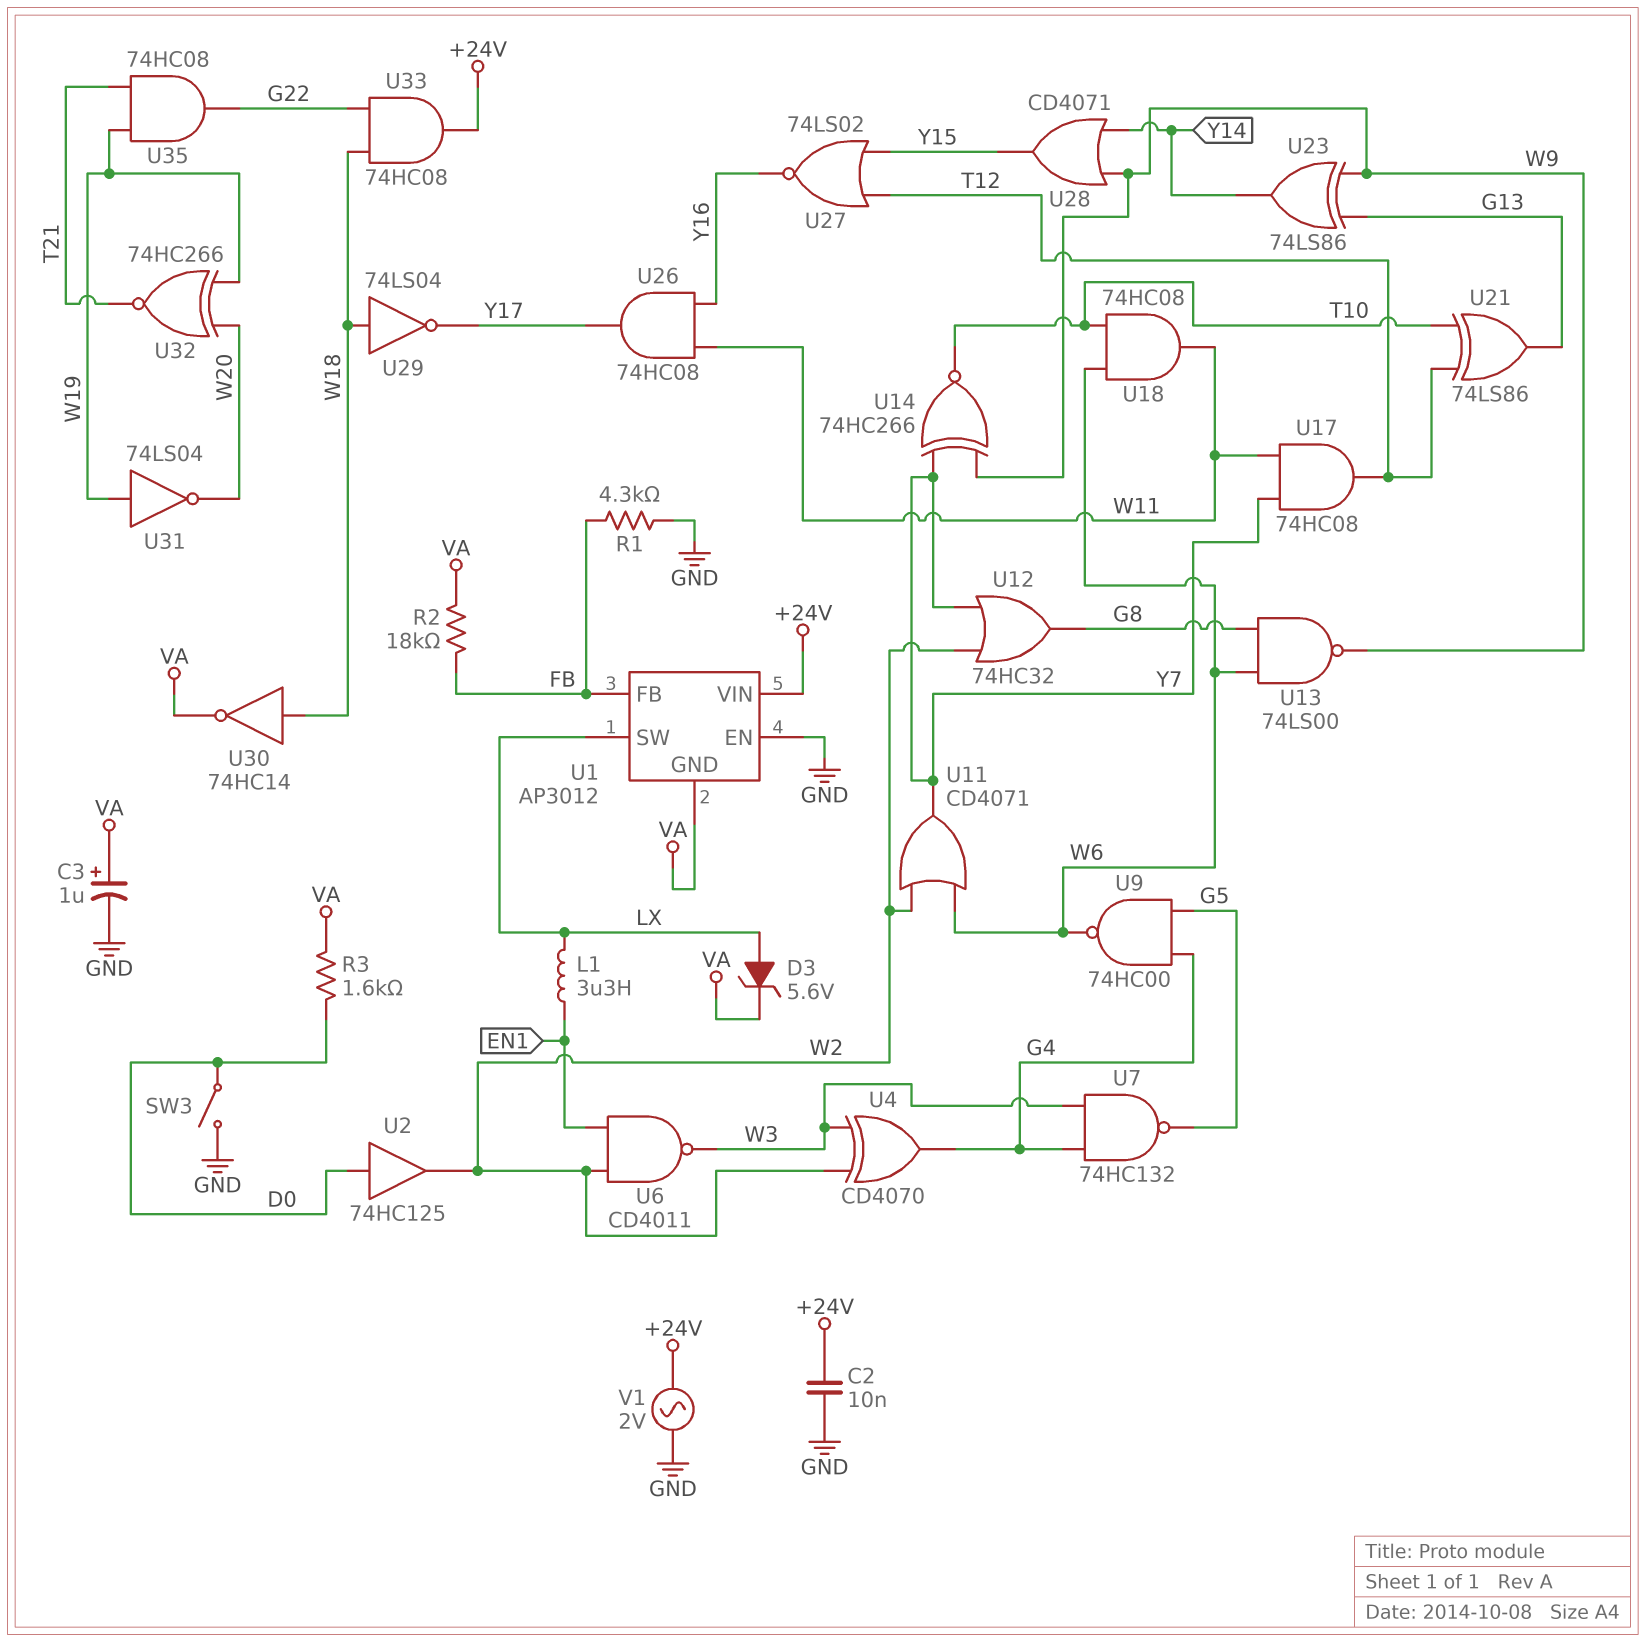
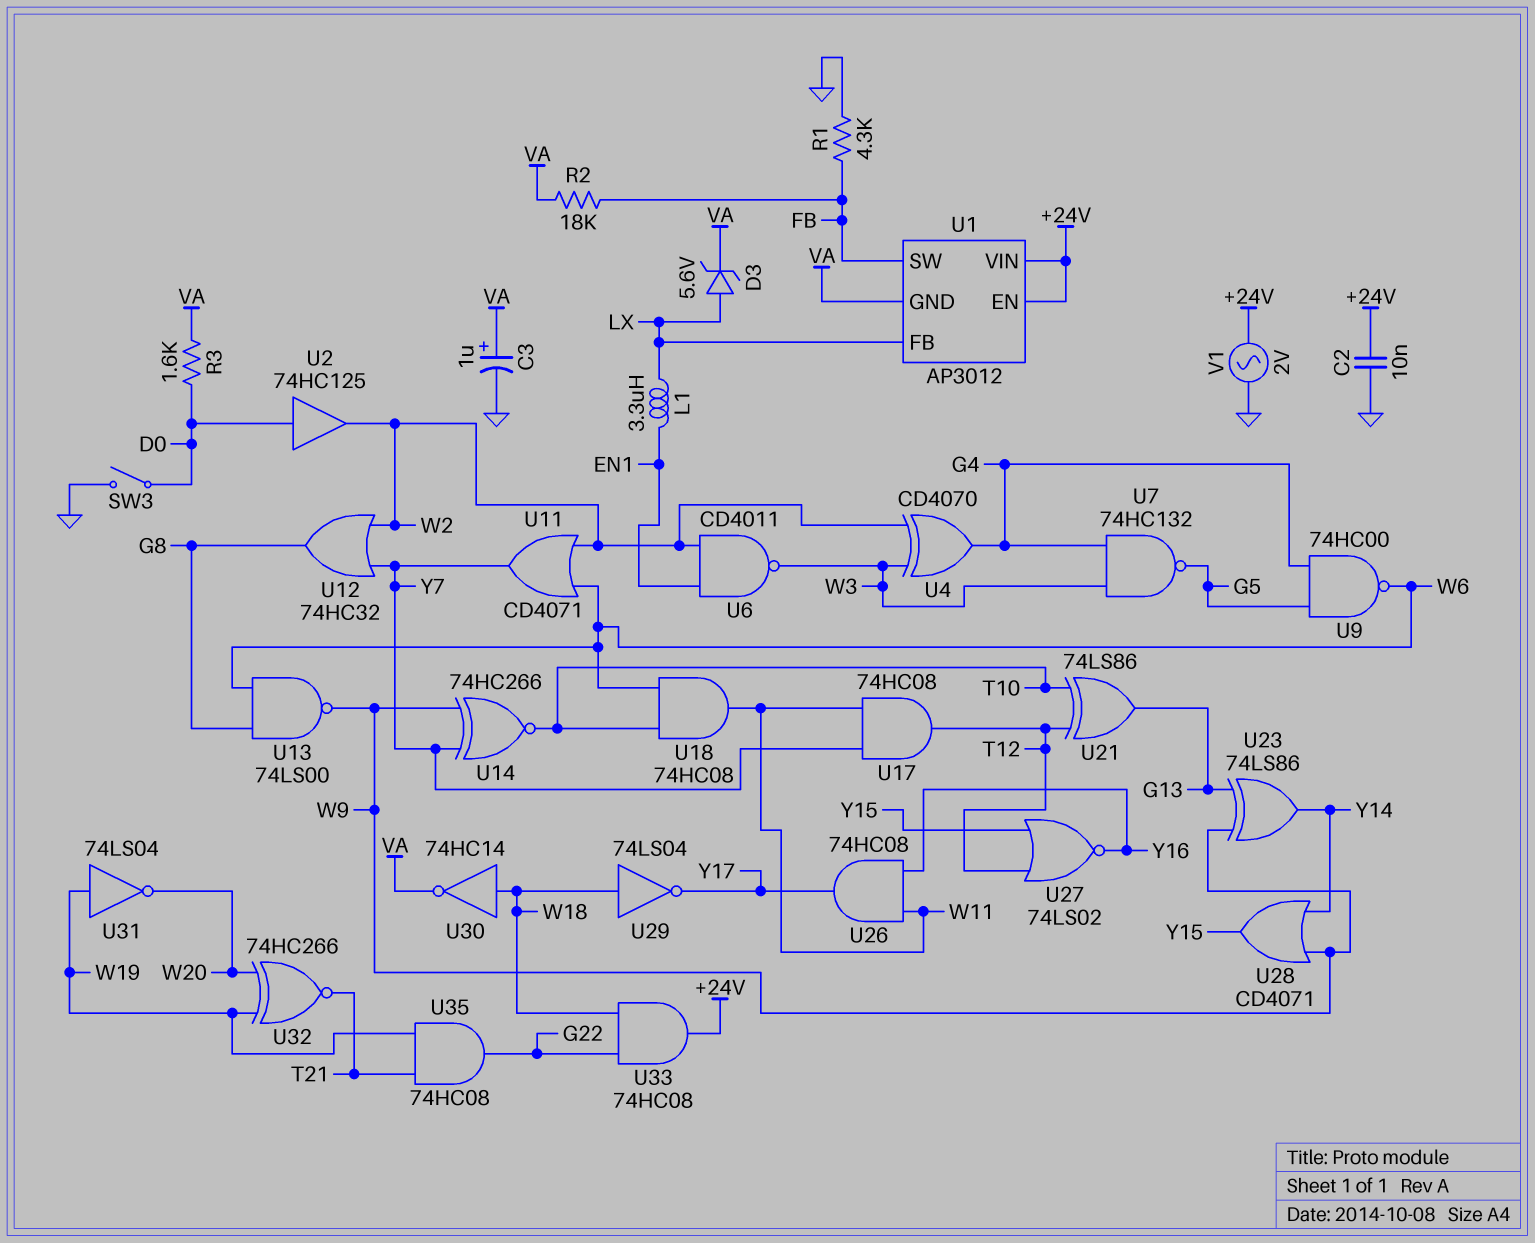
U1 pin EN: GND -> +24V
U1 pin FB: FB -> LX
U1 pin SW: LX -> FB

